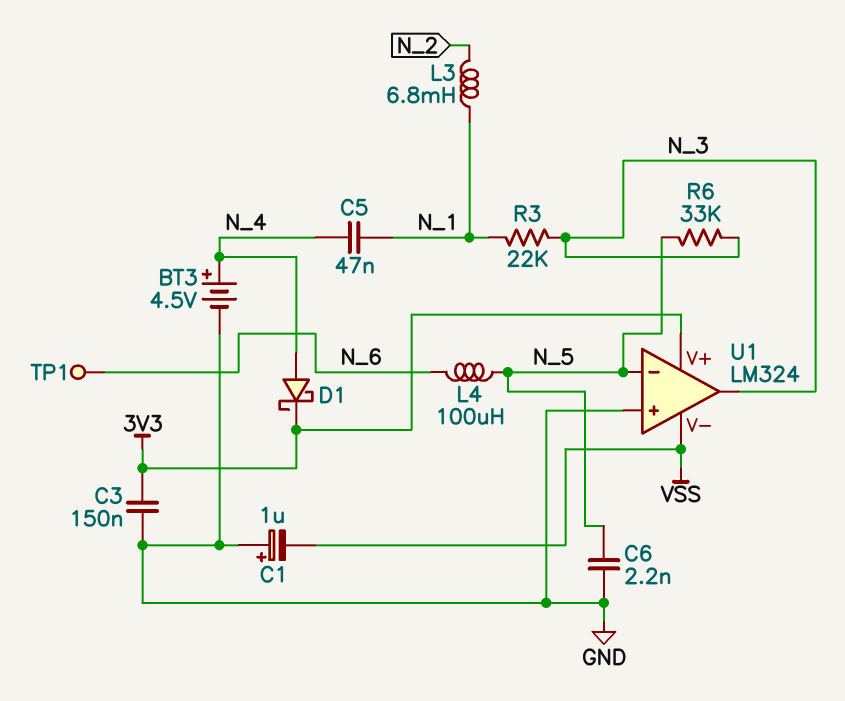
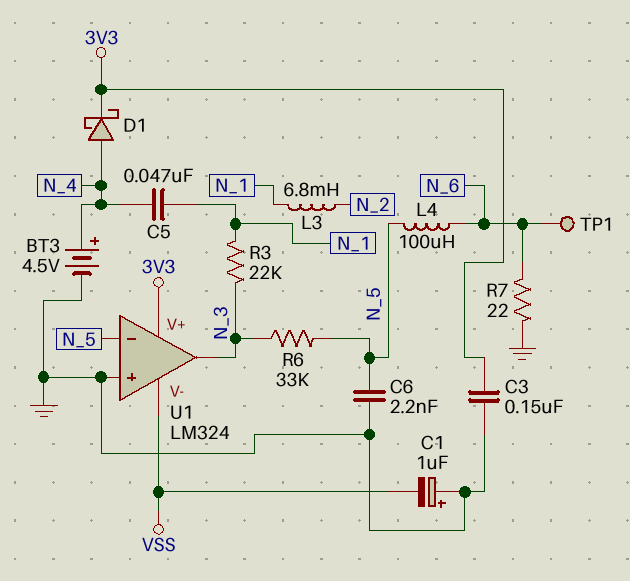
R7: none -> 22 (GND, N_6)

